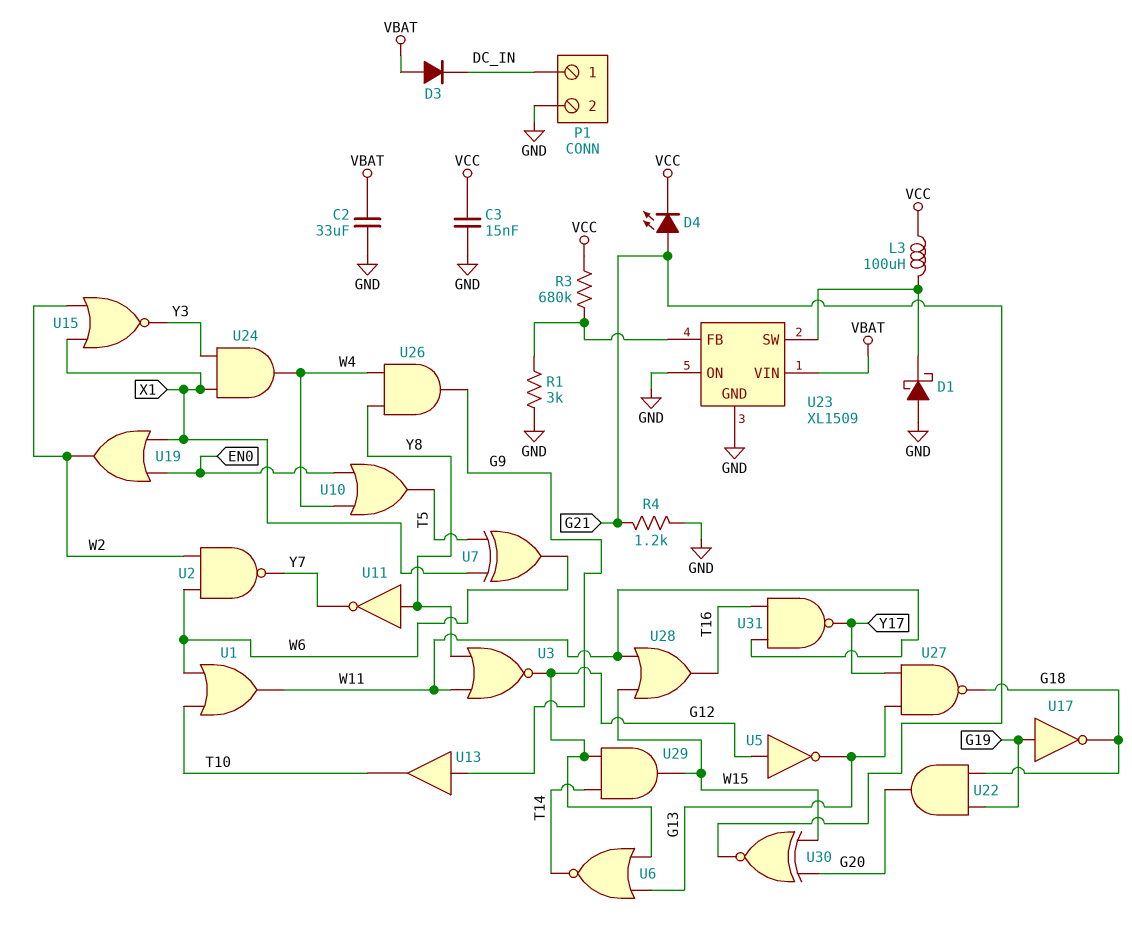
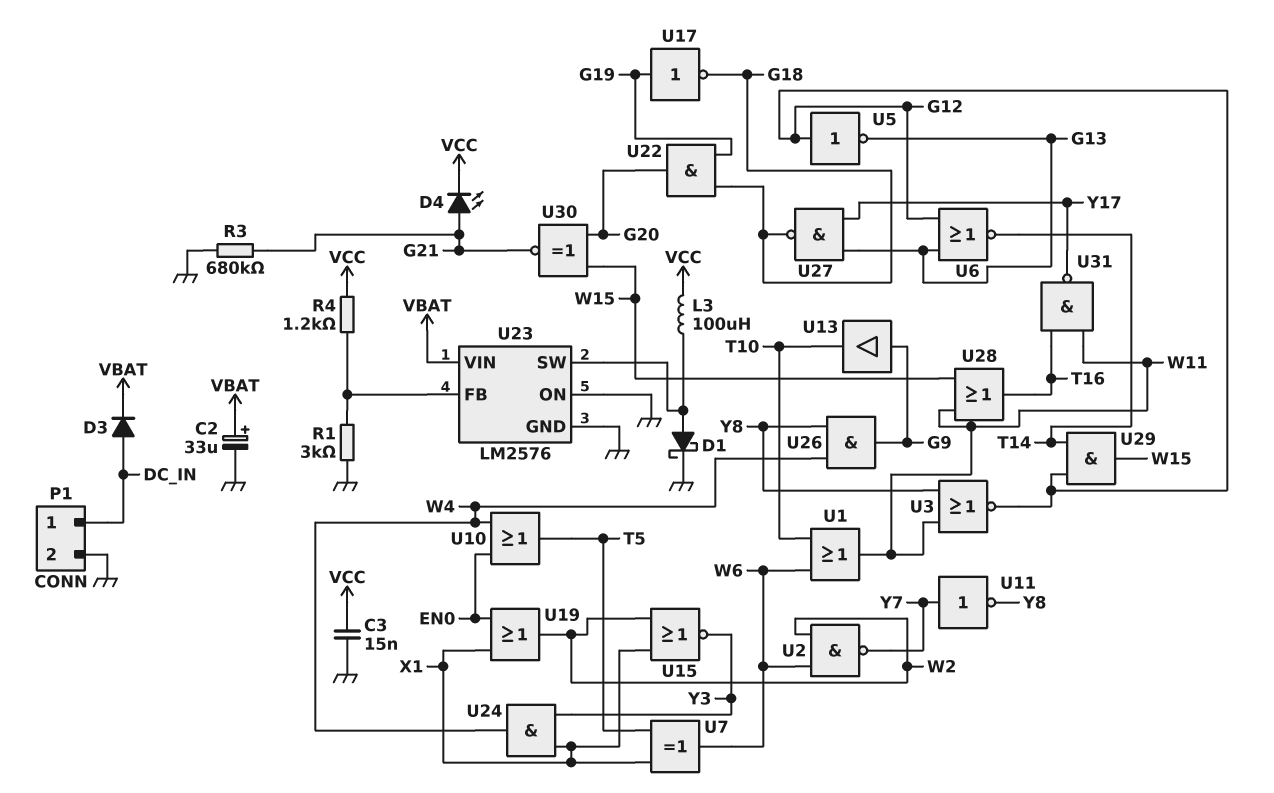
C2: 33uF (GND, VBAT) -> 33uF (plus VBAT, minus GND)
D1: schottky (A GND, K U23/SW) -> schottky (A U23/SW, K GND)
D3: diode (A VBAT, K DC_IN) -> diode (A DC_IN, K VBAT)
R3: 680k (U23/FB, VCC) -> 680k (G21, GND)
R4: 1.2k (G21, GND) -> 1.2k (U23/FB, VCC)
U11: NOT (in Y8, out Y7) -> NOT (in Y7, out Y8)
U23: XL1509 -> LM2576

